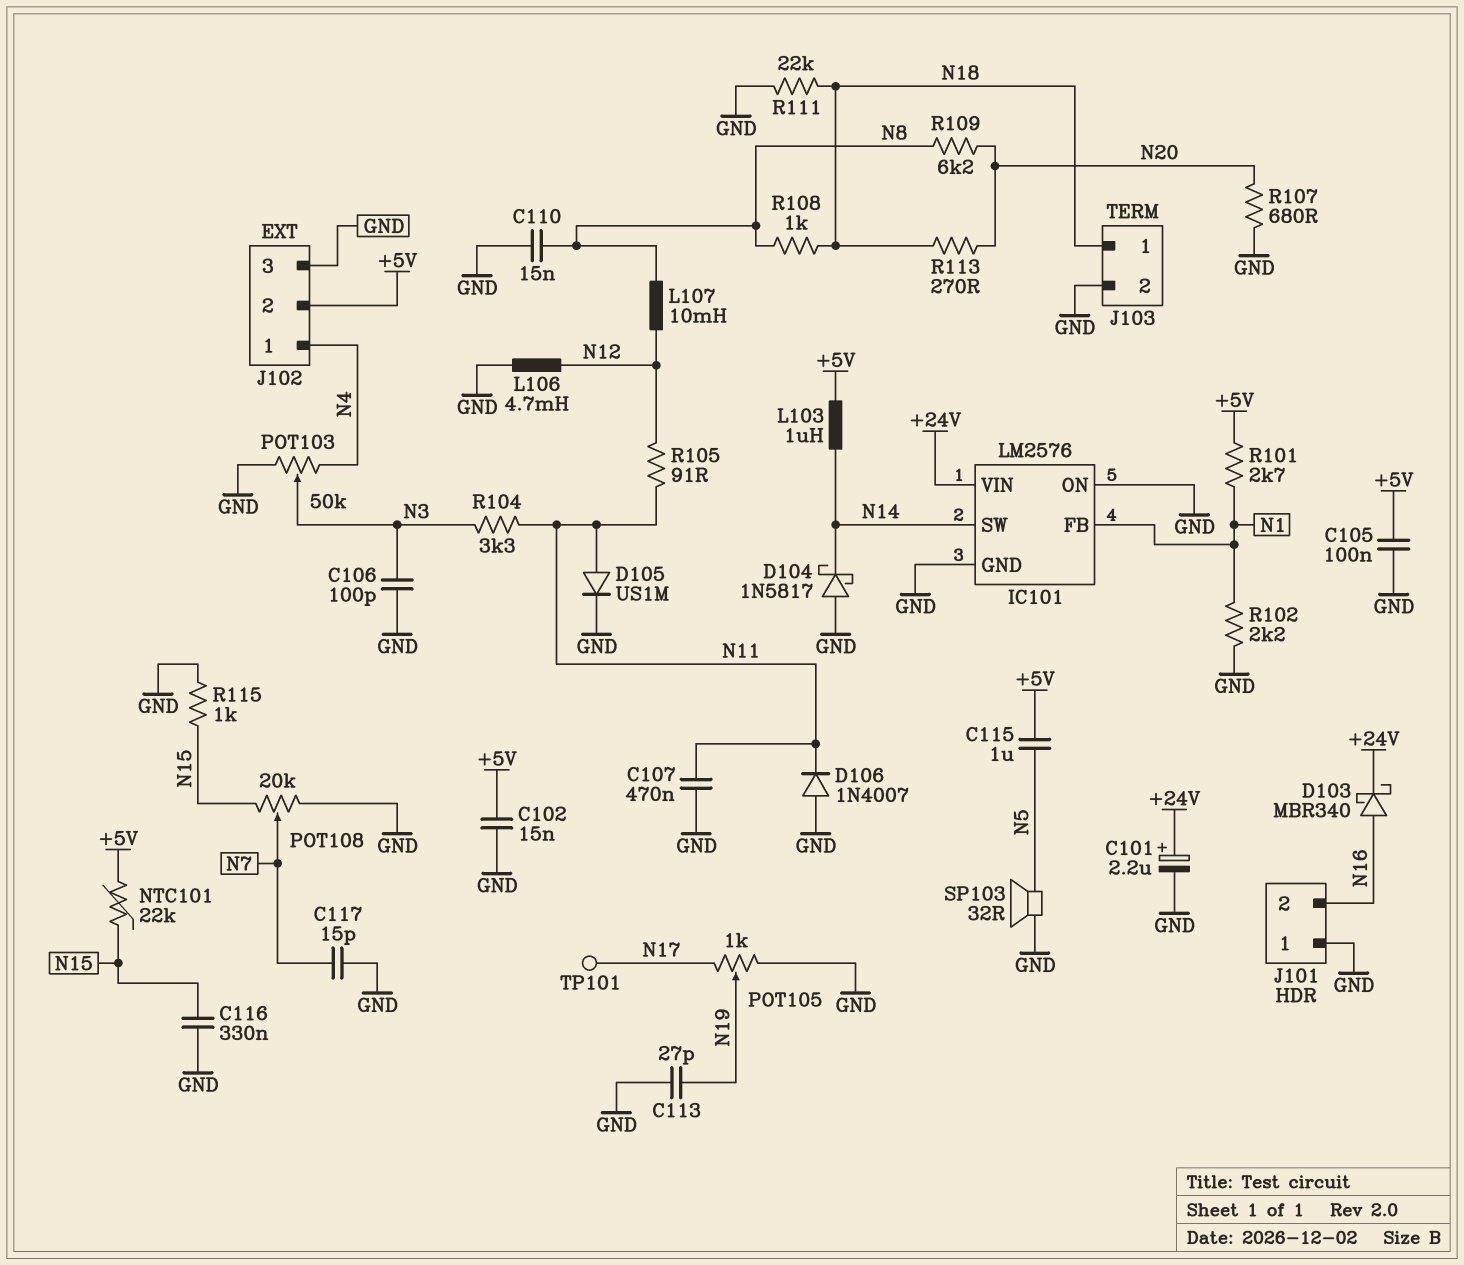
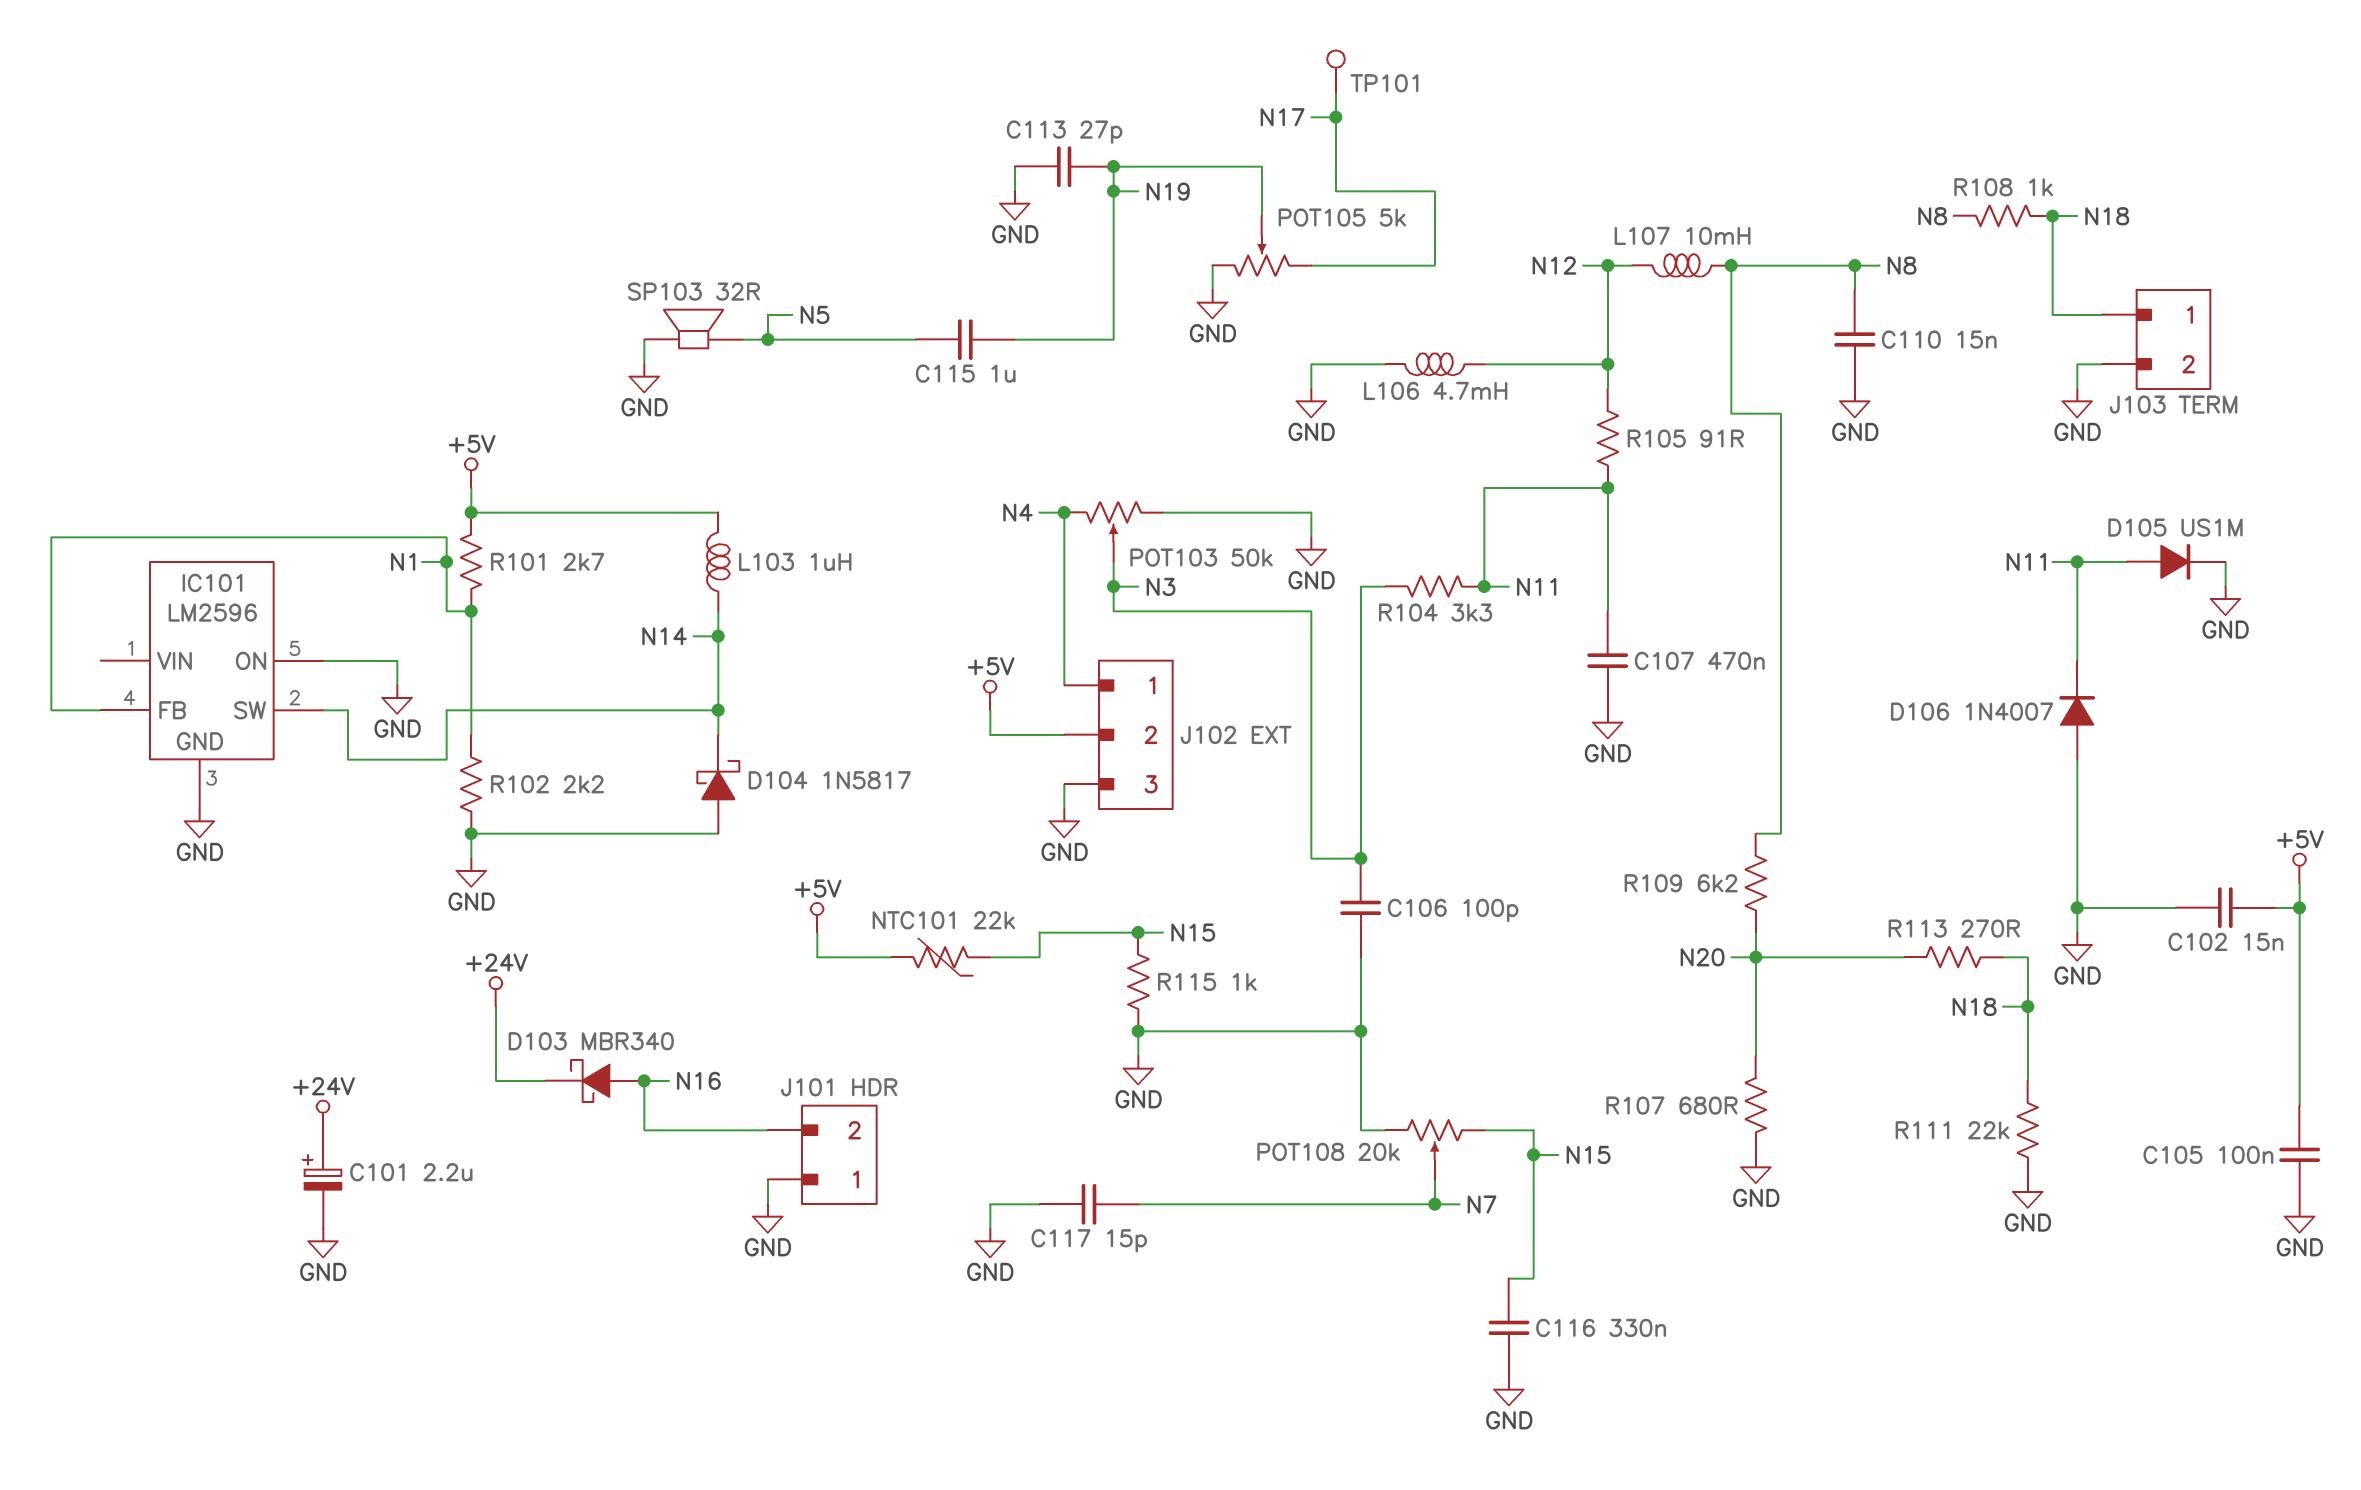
C115: 1uF (+5V, N5) -> 1uF (N5, N19)
IC101: LM2576 -> LM2596
IC101 pin VIN: +24V -> none
POT105: 1k (GND, N17, wiper N19) -> 5k (GND, N17, wiper N19)

